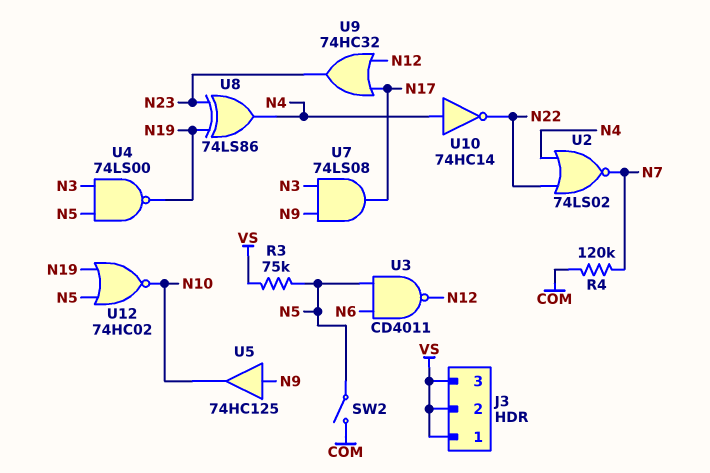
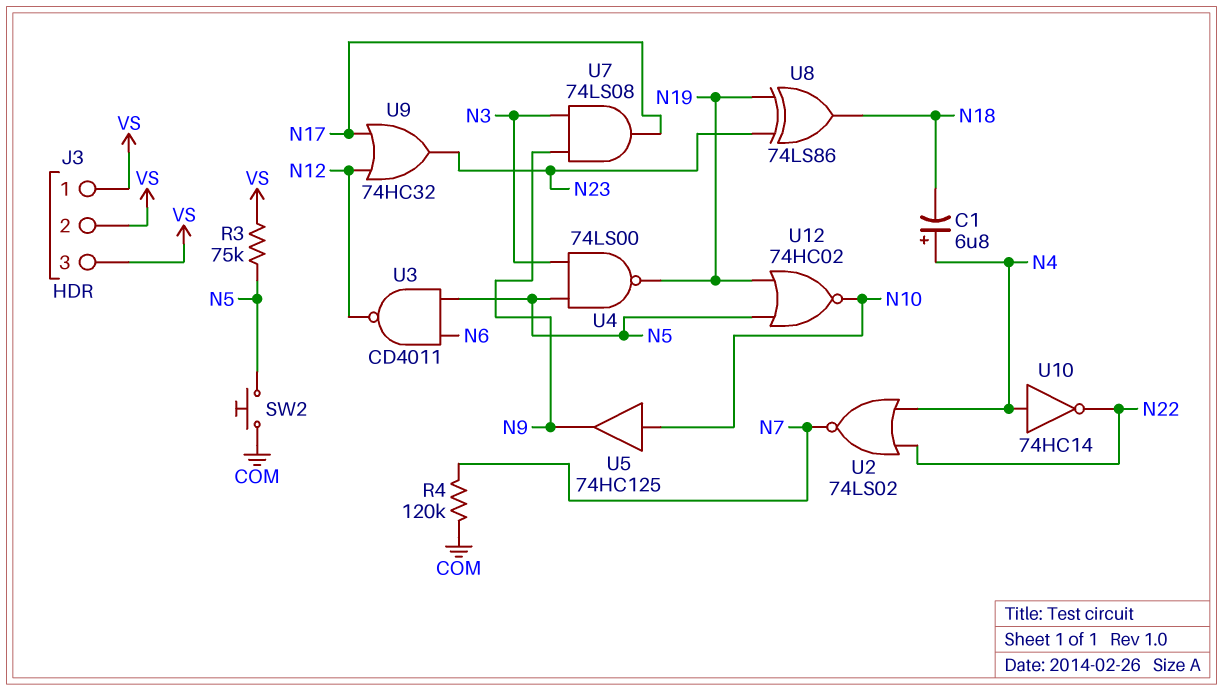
C1: none -> 6.8uF (plus N4, minus N18)
SW2: switch (COM, N5) -> button (COM, N5)
U5: buffer 74HC125 (in N9, out N10) -> buffer 74HC125 (in N10, out N9)
U8: XOR 74LS86 (in N19, in N23, out N4) -> XOR 74LS86 (in N19, in N23, out N18)

